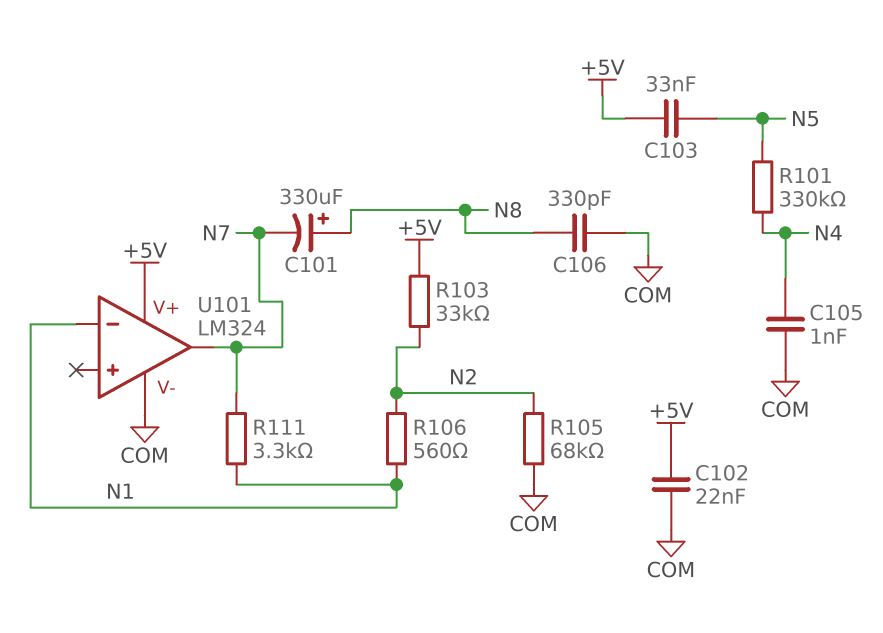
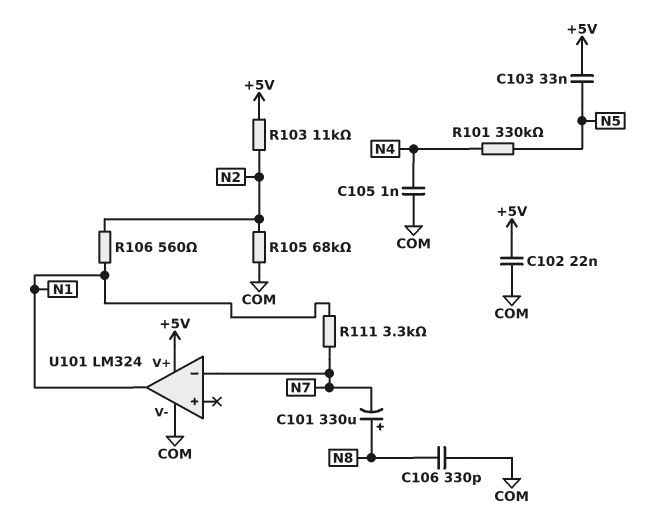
R103: 33k (+5V, N2) -> 11k (+5V, N2)
U101 pin in-: N1 -> N7
U101 pin out: N7 -> N1

